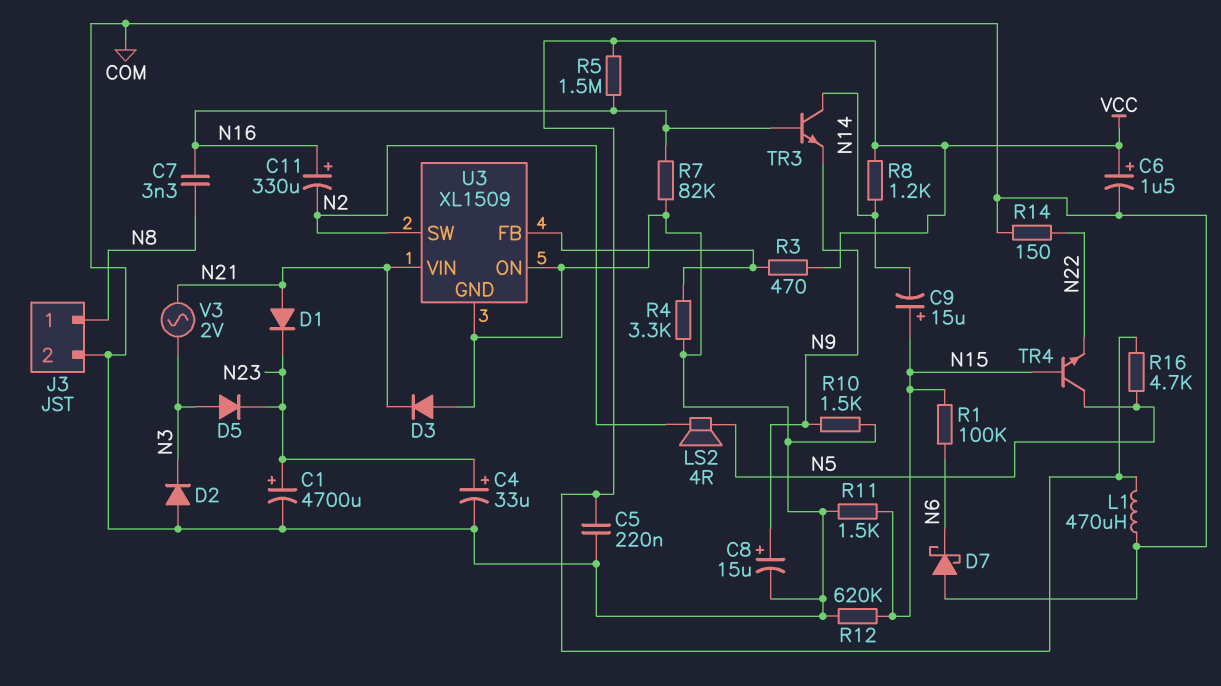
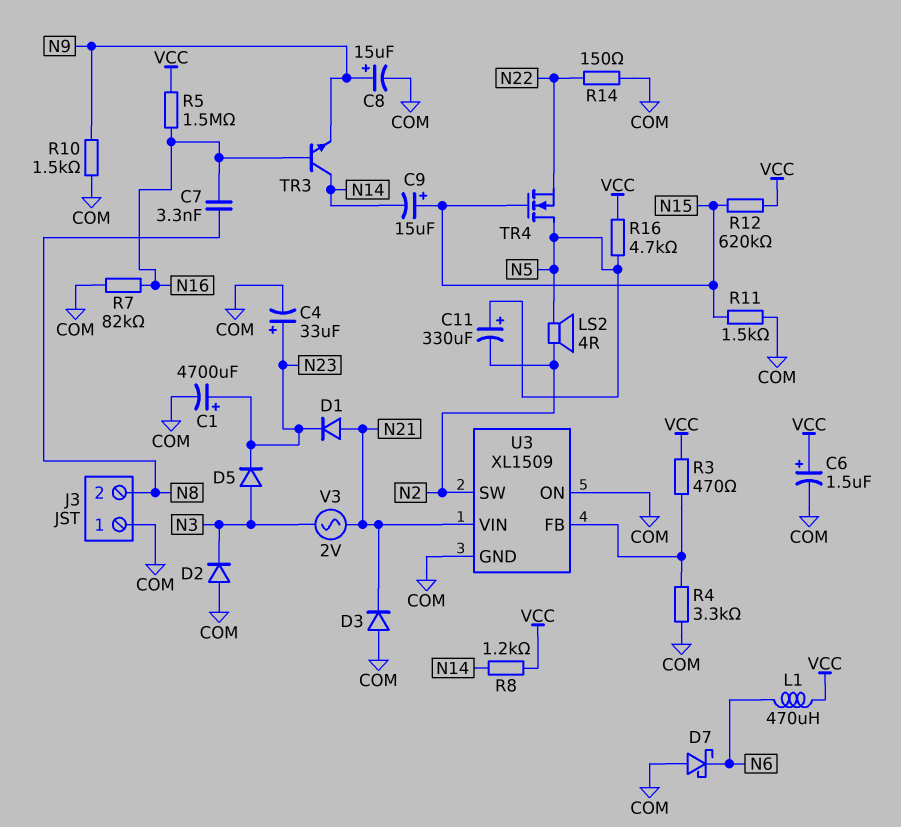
C5: 220nF (COM, VCC) -> none
C11: 330uF (plus N16, minus N2) -> 330uF (plus N5, minus N2)
J3 pin 1: N8 -> COM
J3 pin 2: COM -> N8
L1: 470uH (COM, VCC) -> 470uH (N6, VCC)
R1: 100k (N6, N15) -> none
R12: 620k (COM, N15) -> 620k (N15, VCC)
TR4: NPN (B N15, C N5, E N22) -> NMOS (G N15, D N5, S N22)

